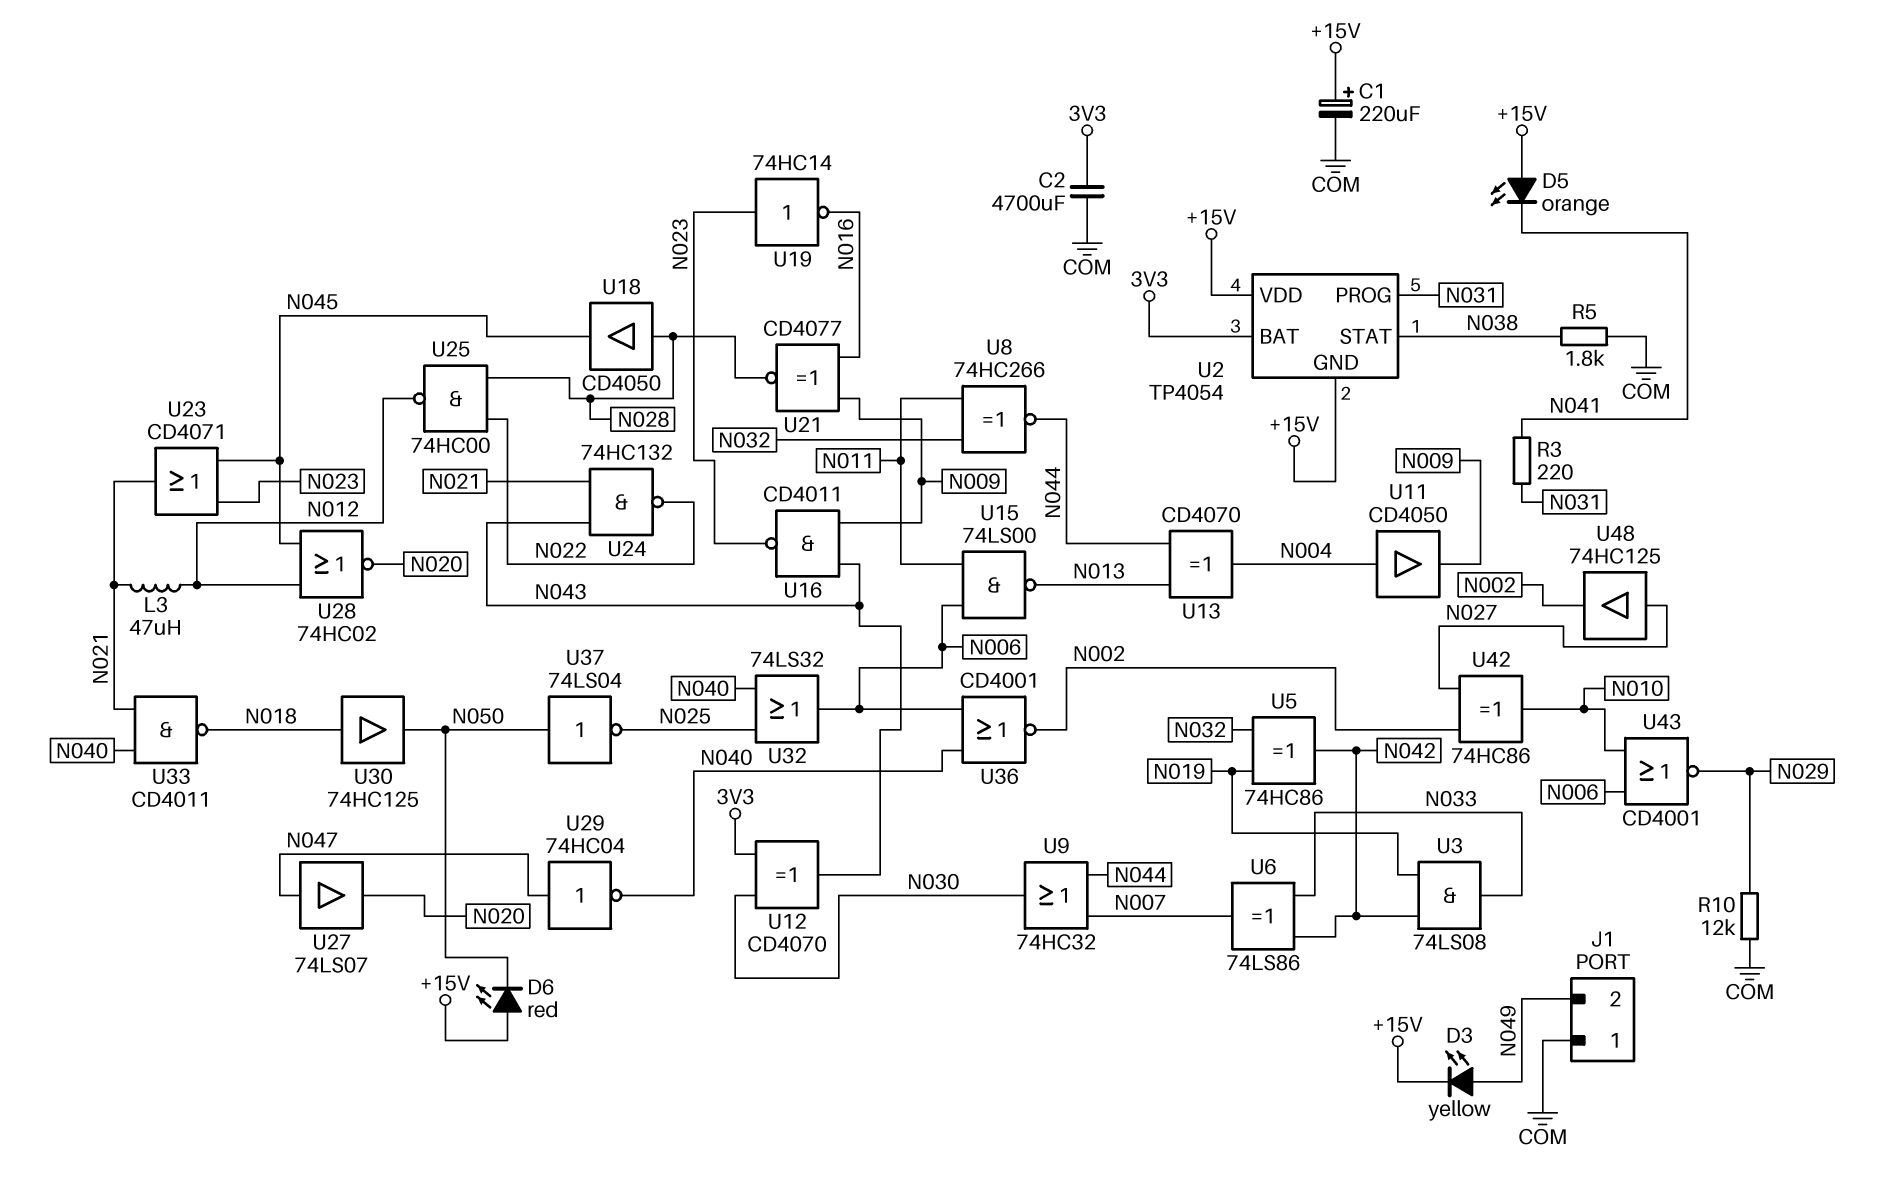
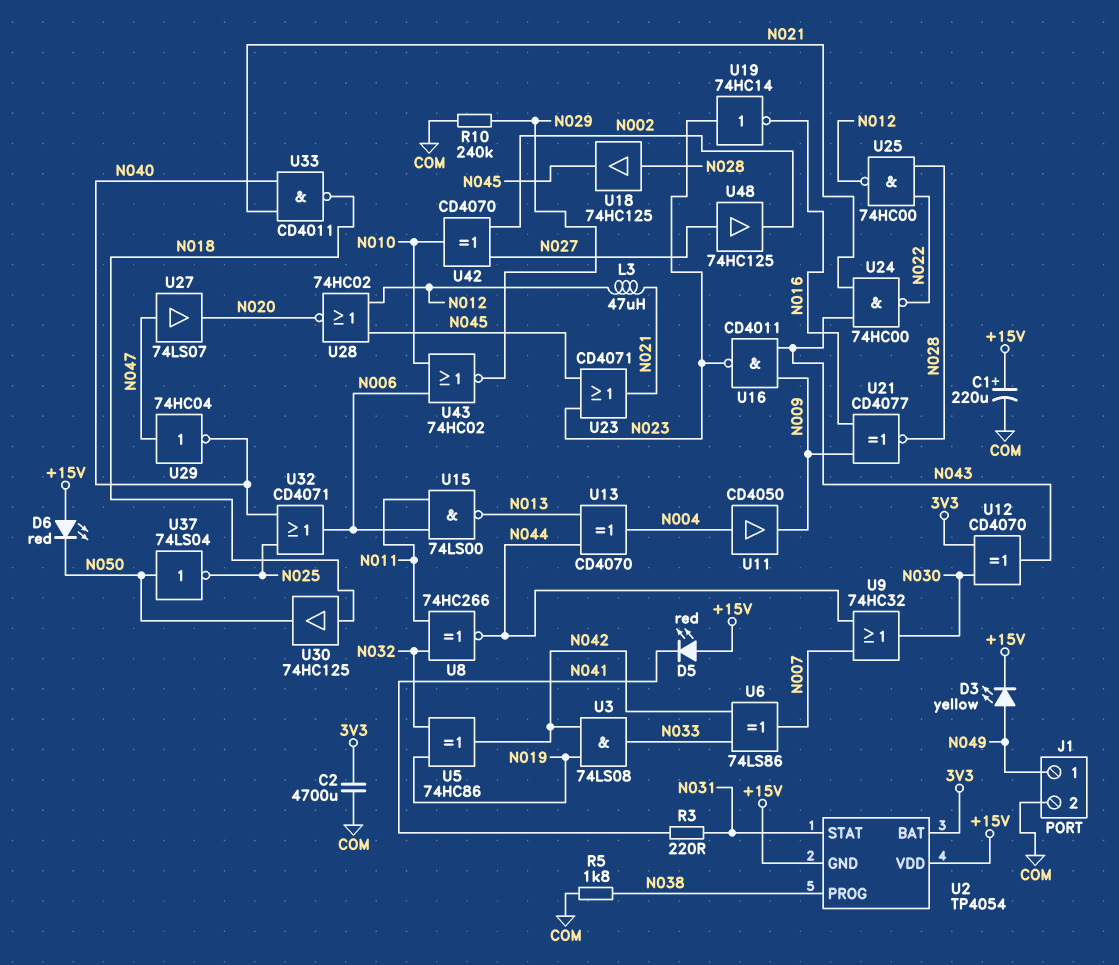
D5: LED orange (A +15V, K N041) -> LED red (A +15V, K N041)
J1 pin 1: COM -> N049
J1 pin 2: N049 -> COM
R10: 12k (COM, N029) -> 240k (COM, N029)
U2 pin PROG: N031 -> N038
U2 pin STAT: N038 -> N031
U18: buffer CD4050 (in N028, out N045) -> buffer 74HC125 (in N028, out N045)
U24: NAND 74HC132 (in N021, in N043, out N022) -> NAND 74HC00 (in N021, in N043, out N022)
U32: OR 74LS32 (in N025, in N040, out N006) -> OR CD4071 (in N025, in N040, out N006)
U36: NOR CD4001 (in N006, in N040, out N002) -> none
U42: XOR 74HC86 (in N002, in N027, out N010) -> XOR CD4070 (in N002, in N027, out N010)
U43: NOR CD4001 (in N006, in N010, out N029) -> NOR 74HC02 (in N006, in N010, out N029)

